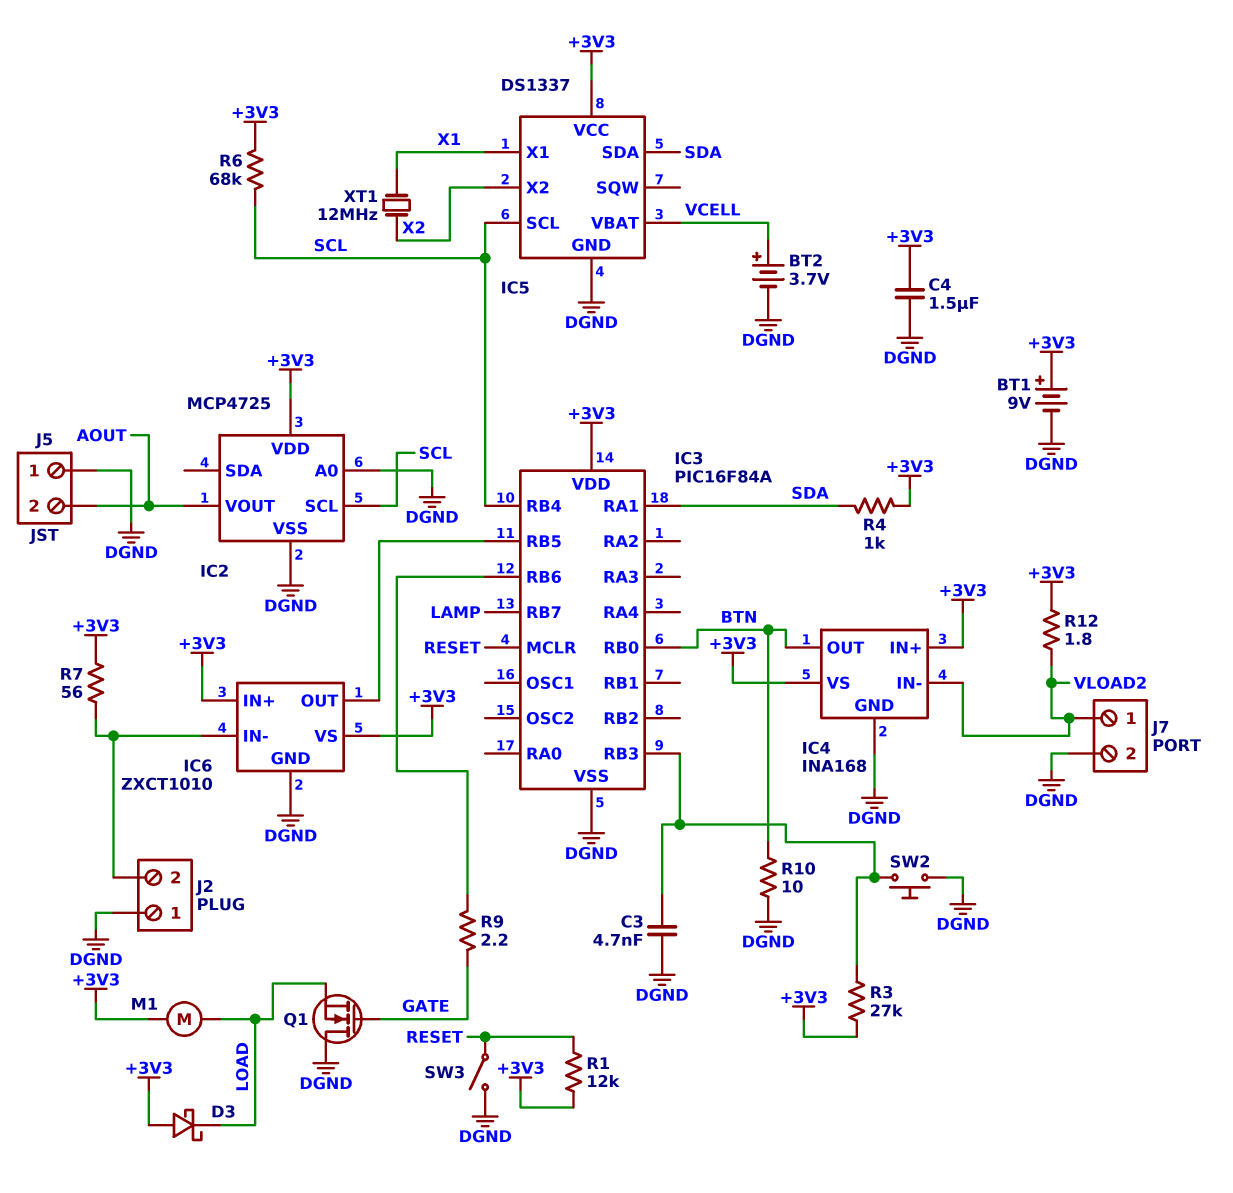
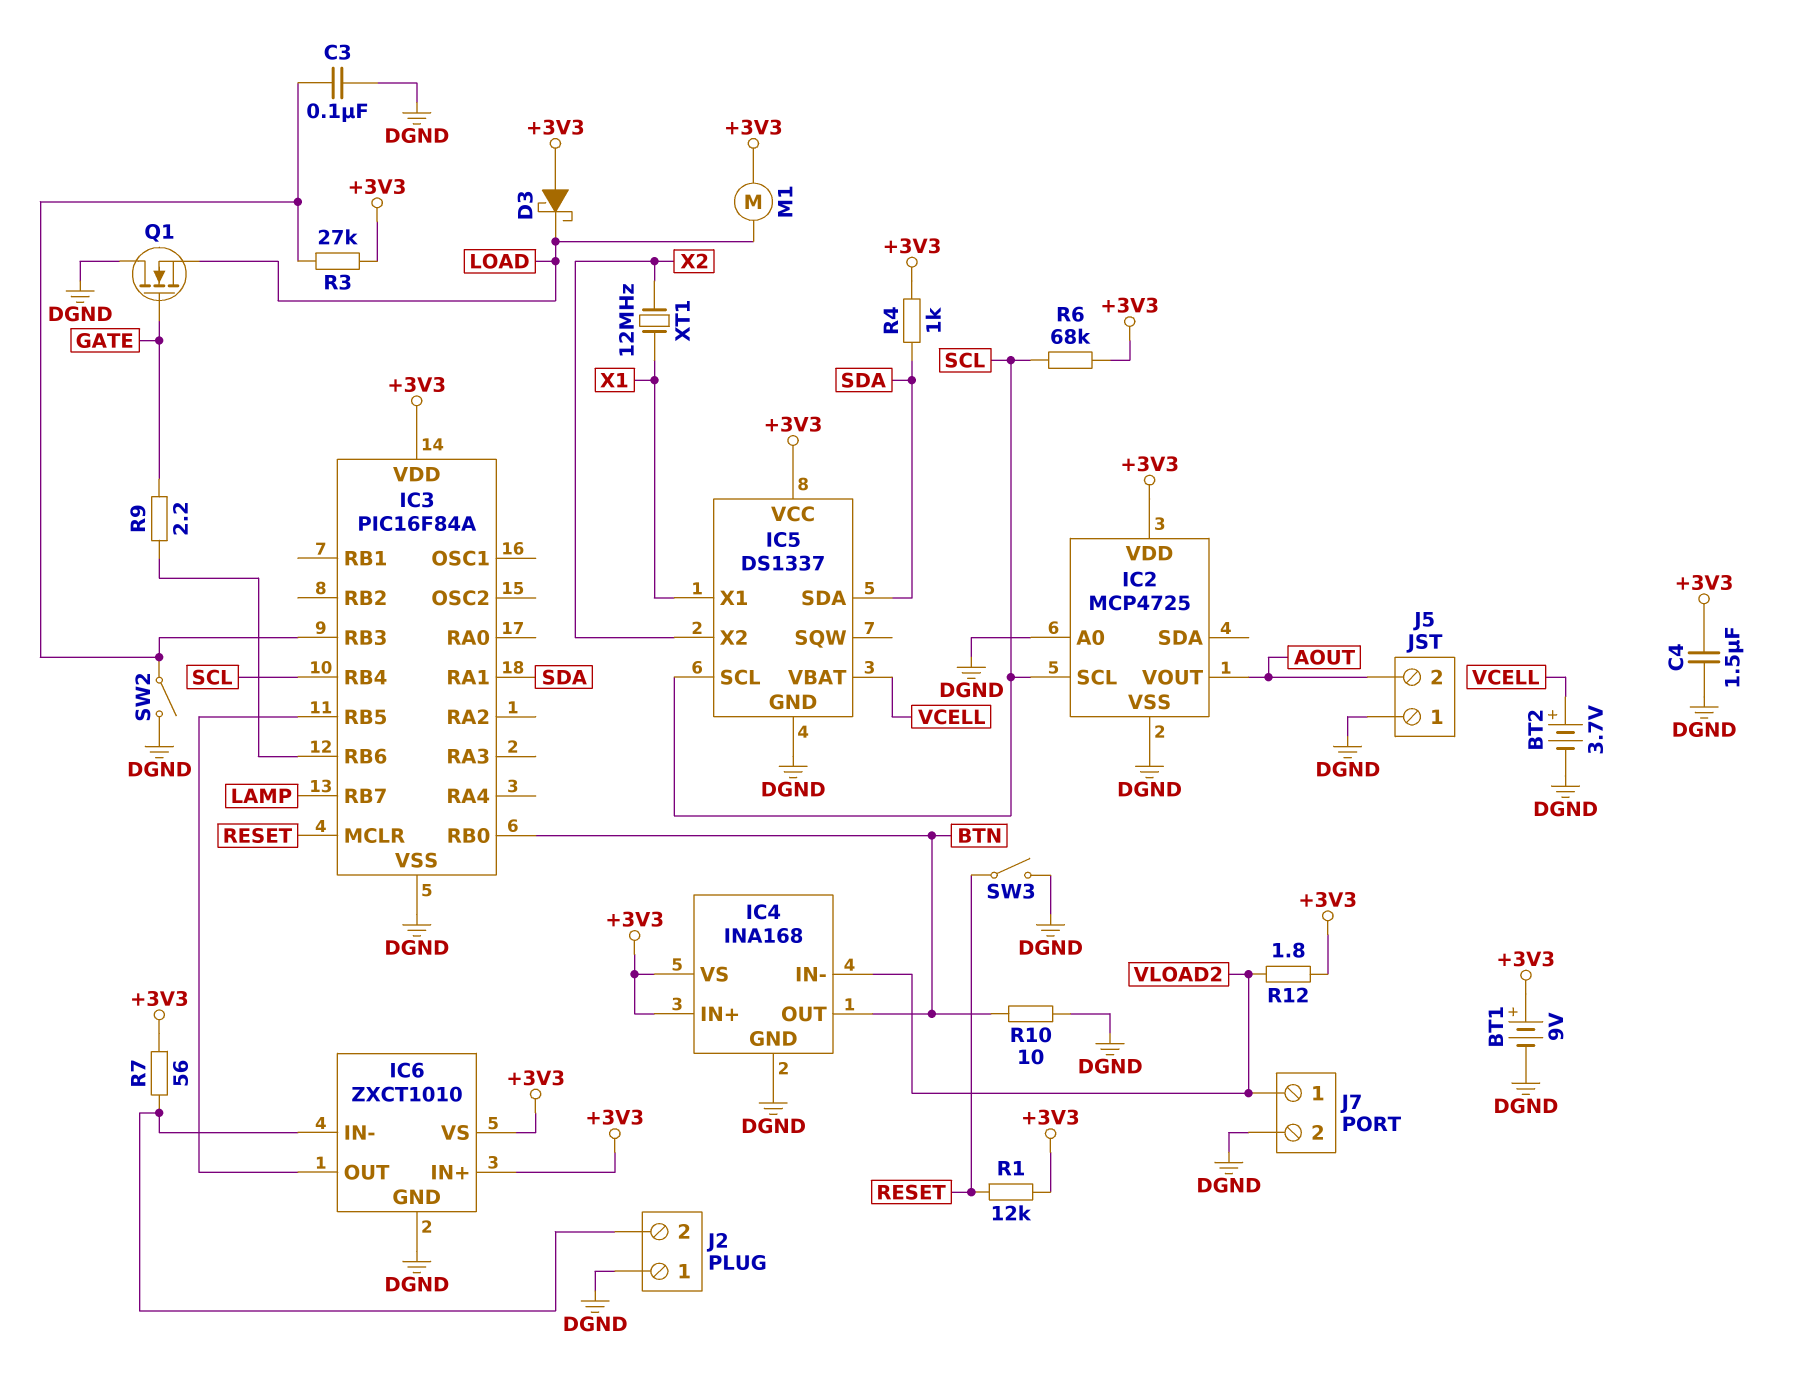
C3: 4.7nF (DGND, IC3/RB3) -> 100nF (DGND, IC3/RB3)
SW2: button (DGND, IC3/RB3) -> switch (DGND, IC3/RB3)

